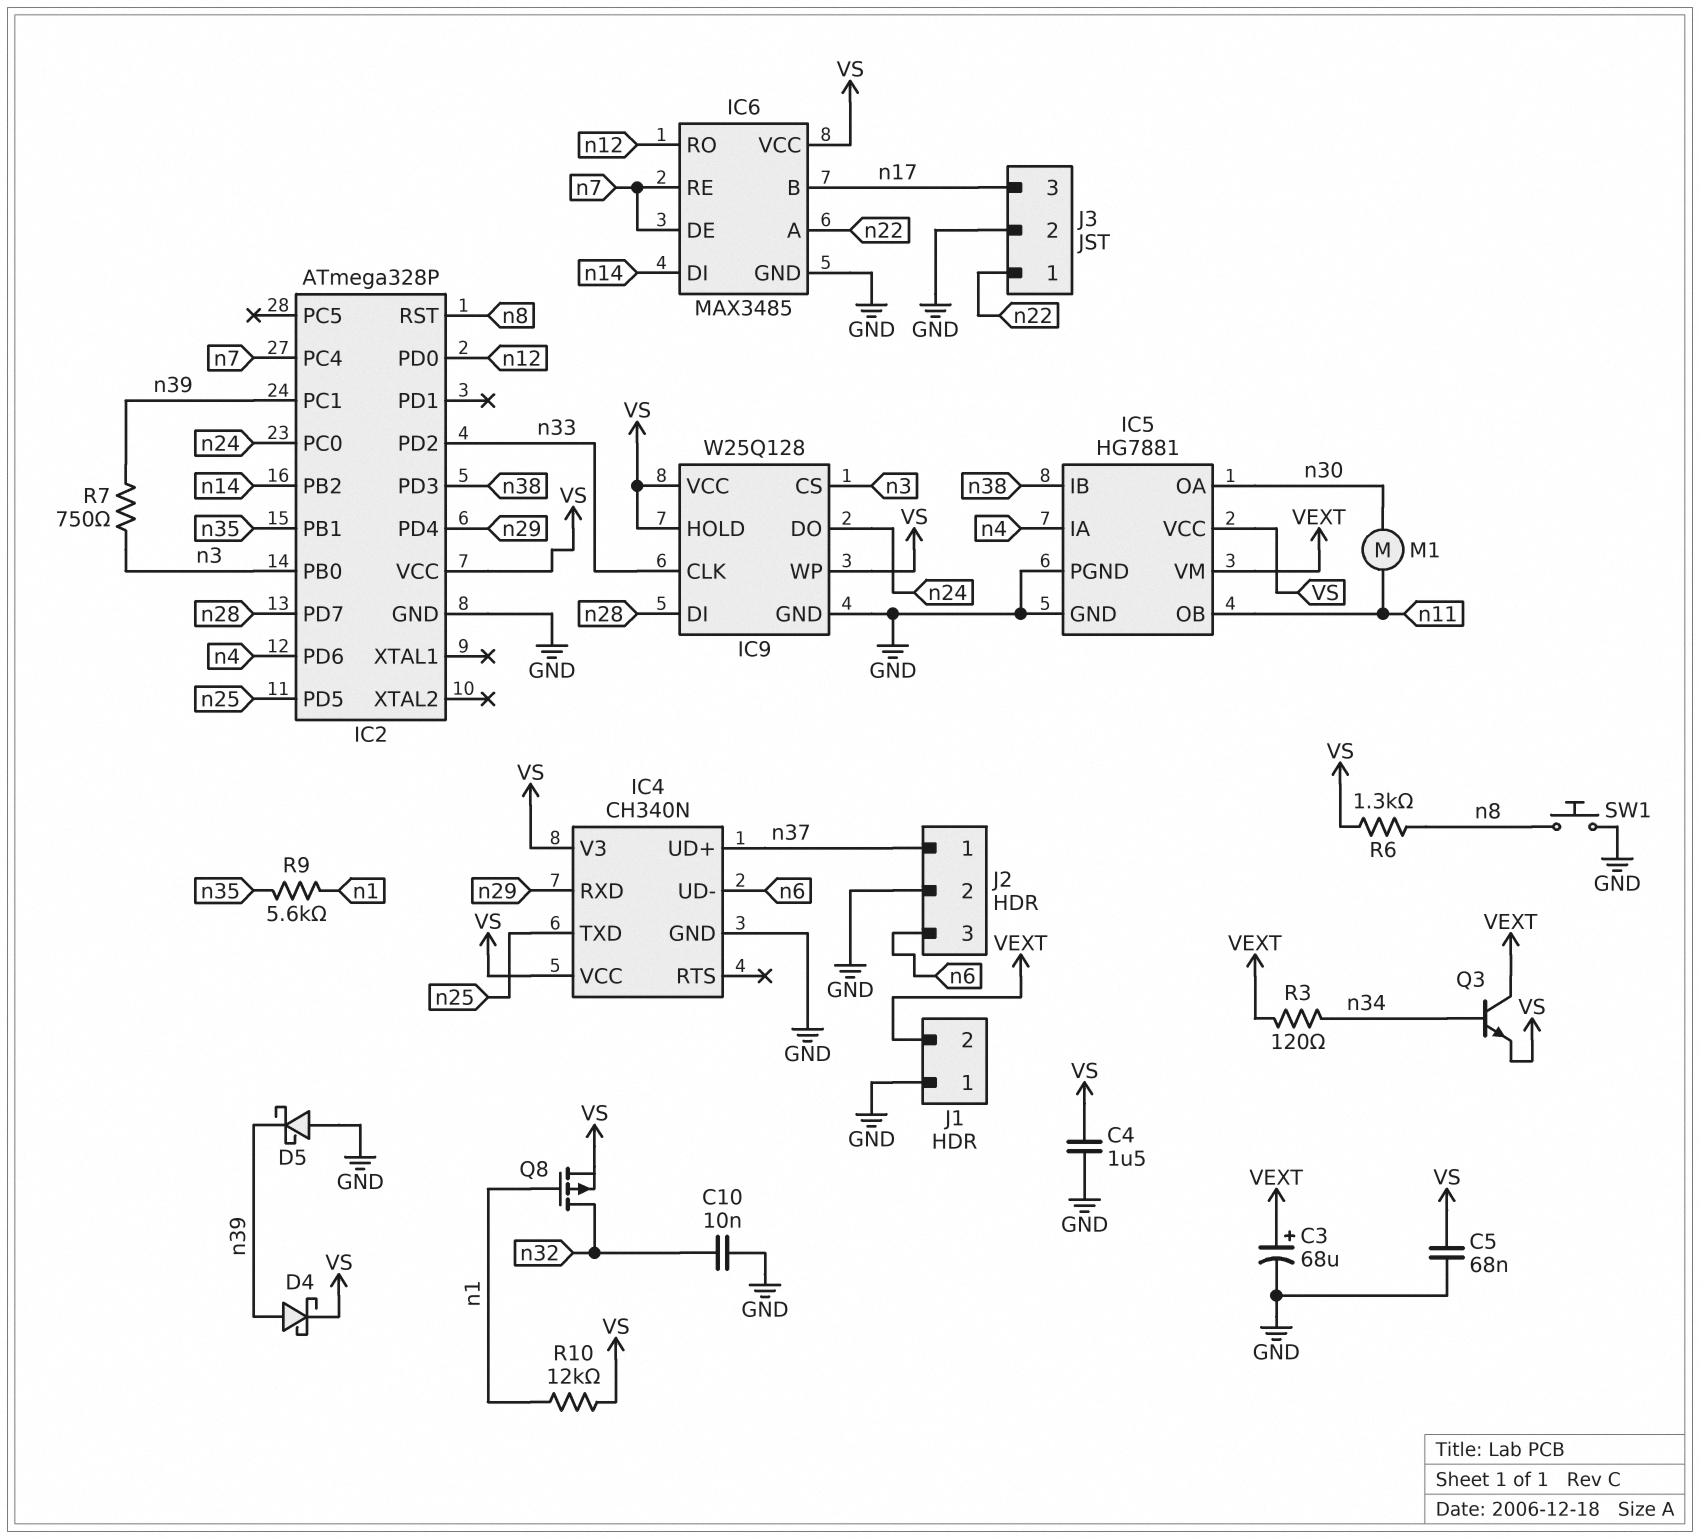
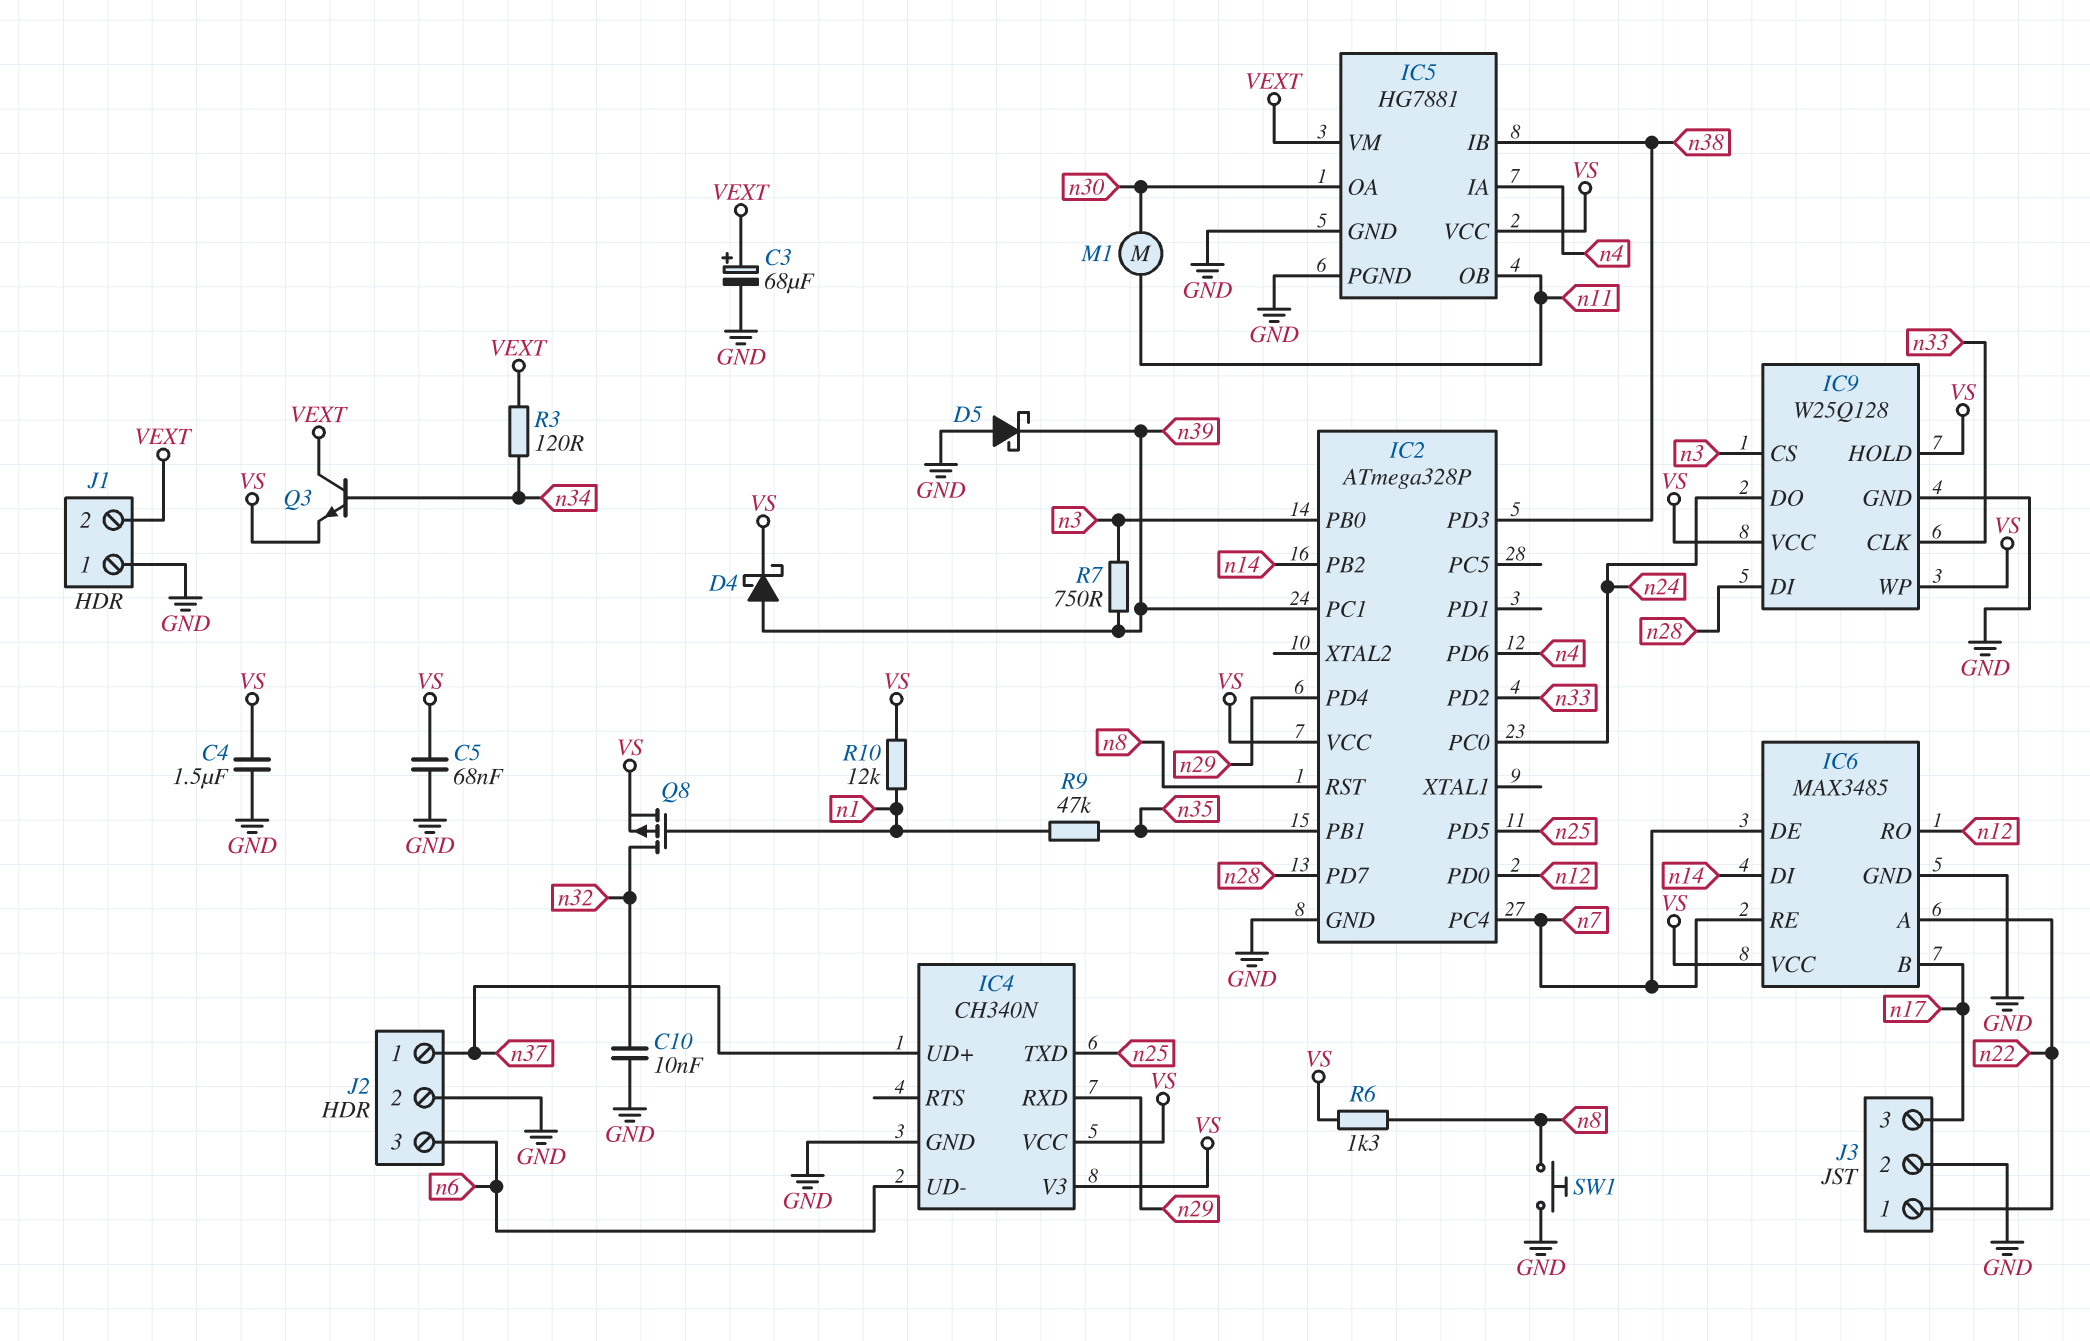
R9: 5.6k (n1, n35) -> 47k (n1, n35)

